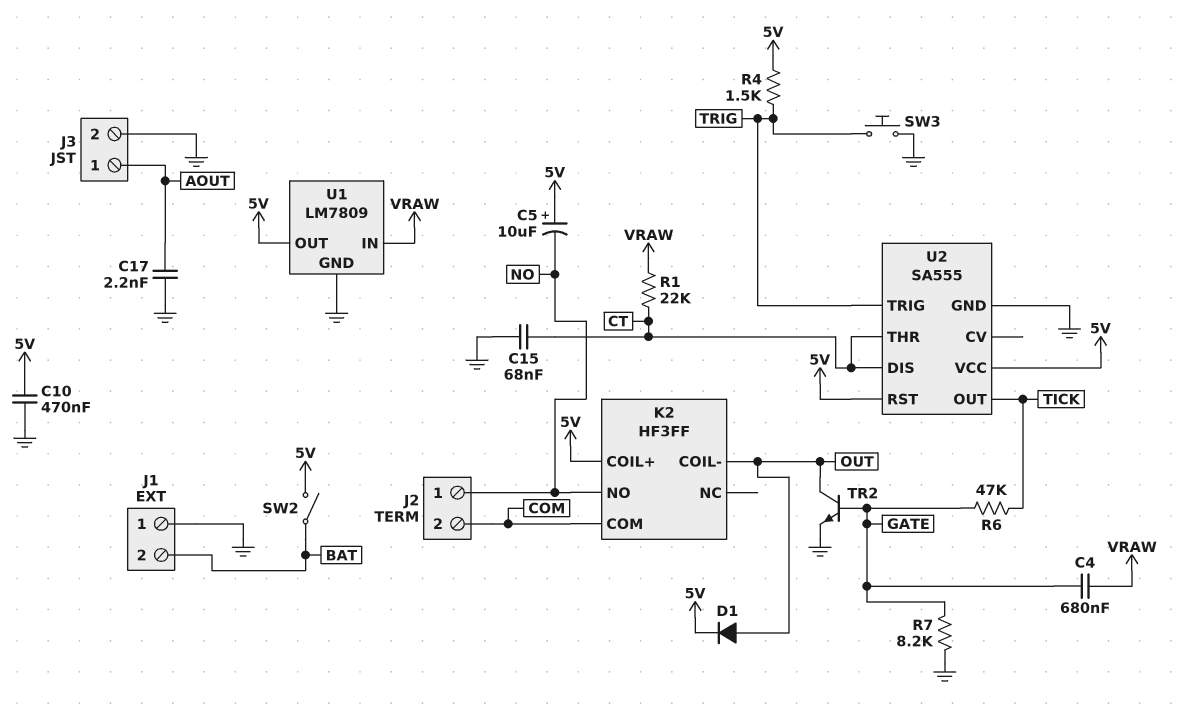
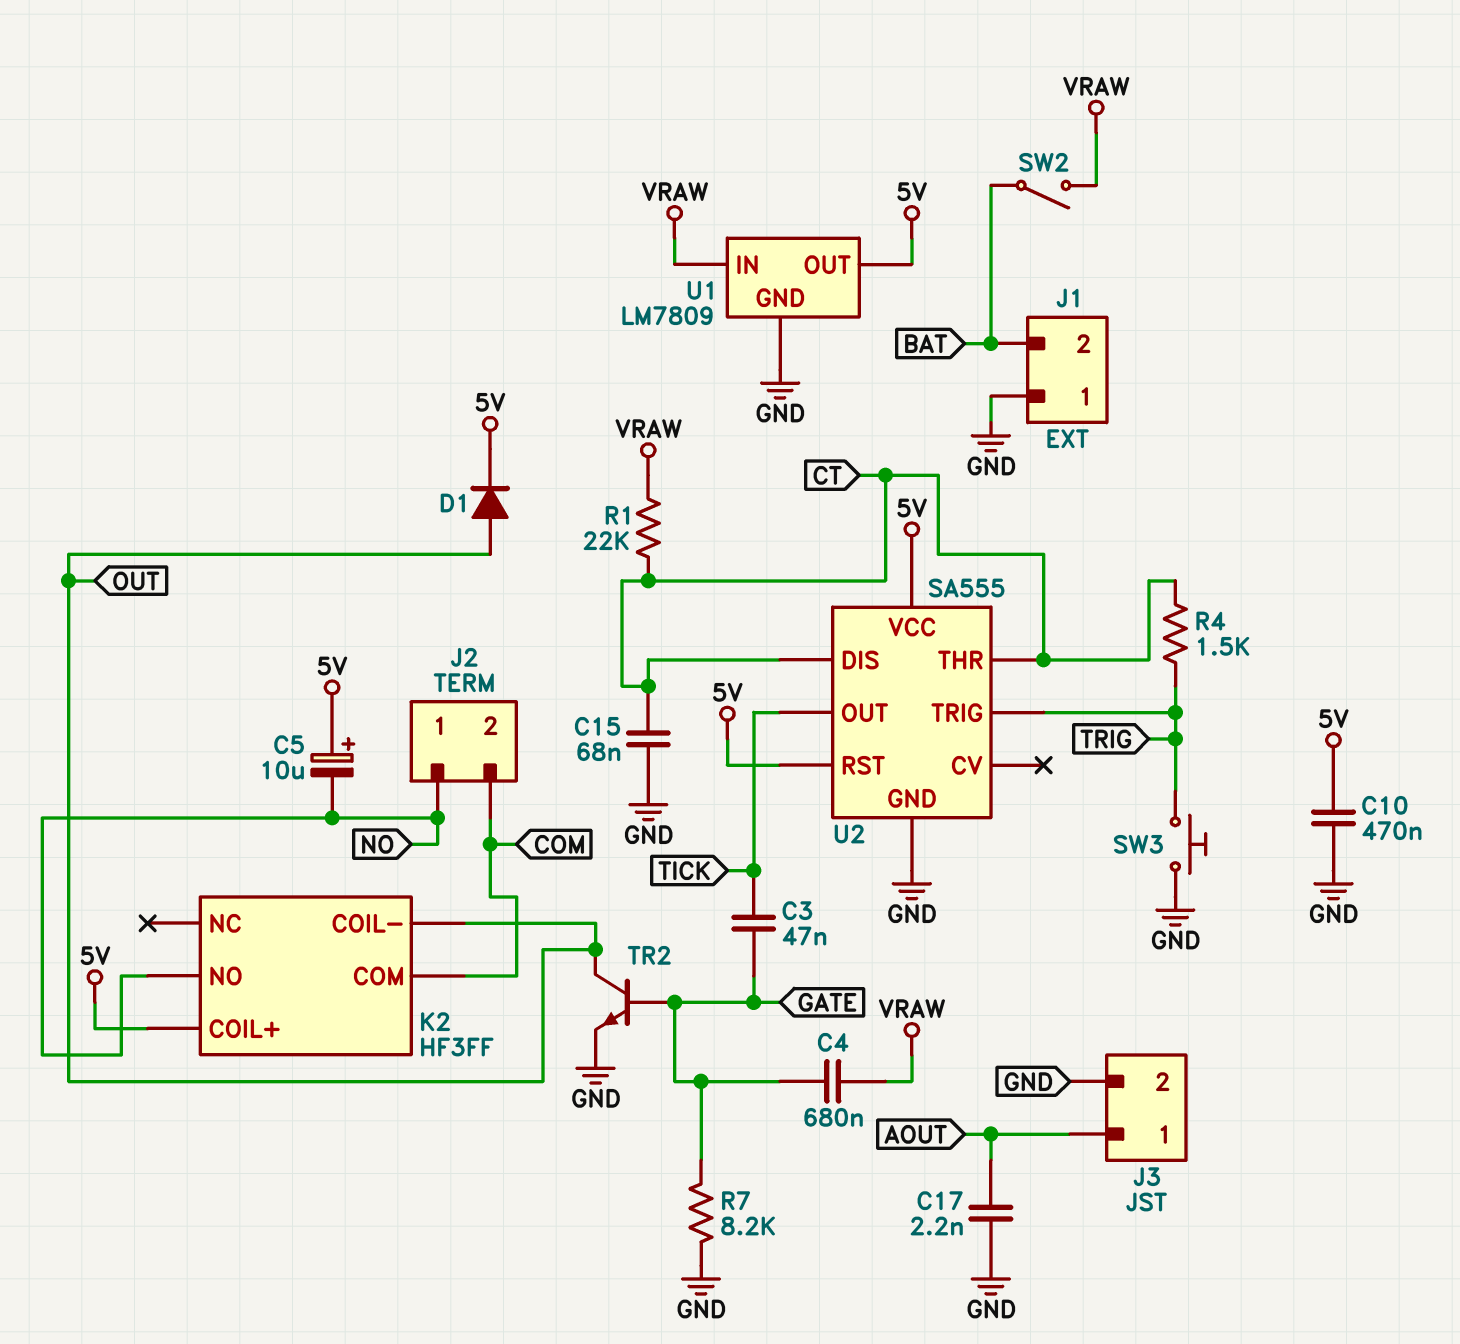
C3: none -> 47nF (GATE, TICK)
R4: 1.5k (5V, TRIG) -> 1.5k (CT, TRIG)
R6: 47k (GATE, TICK) -> none
SW2: switch (5V, BAT) -> switch (BAT, VRAW)

